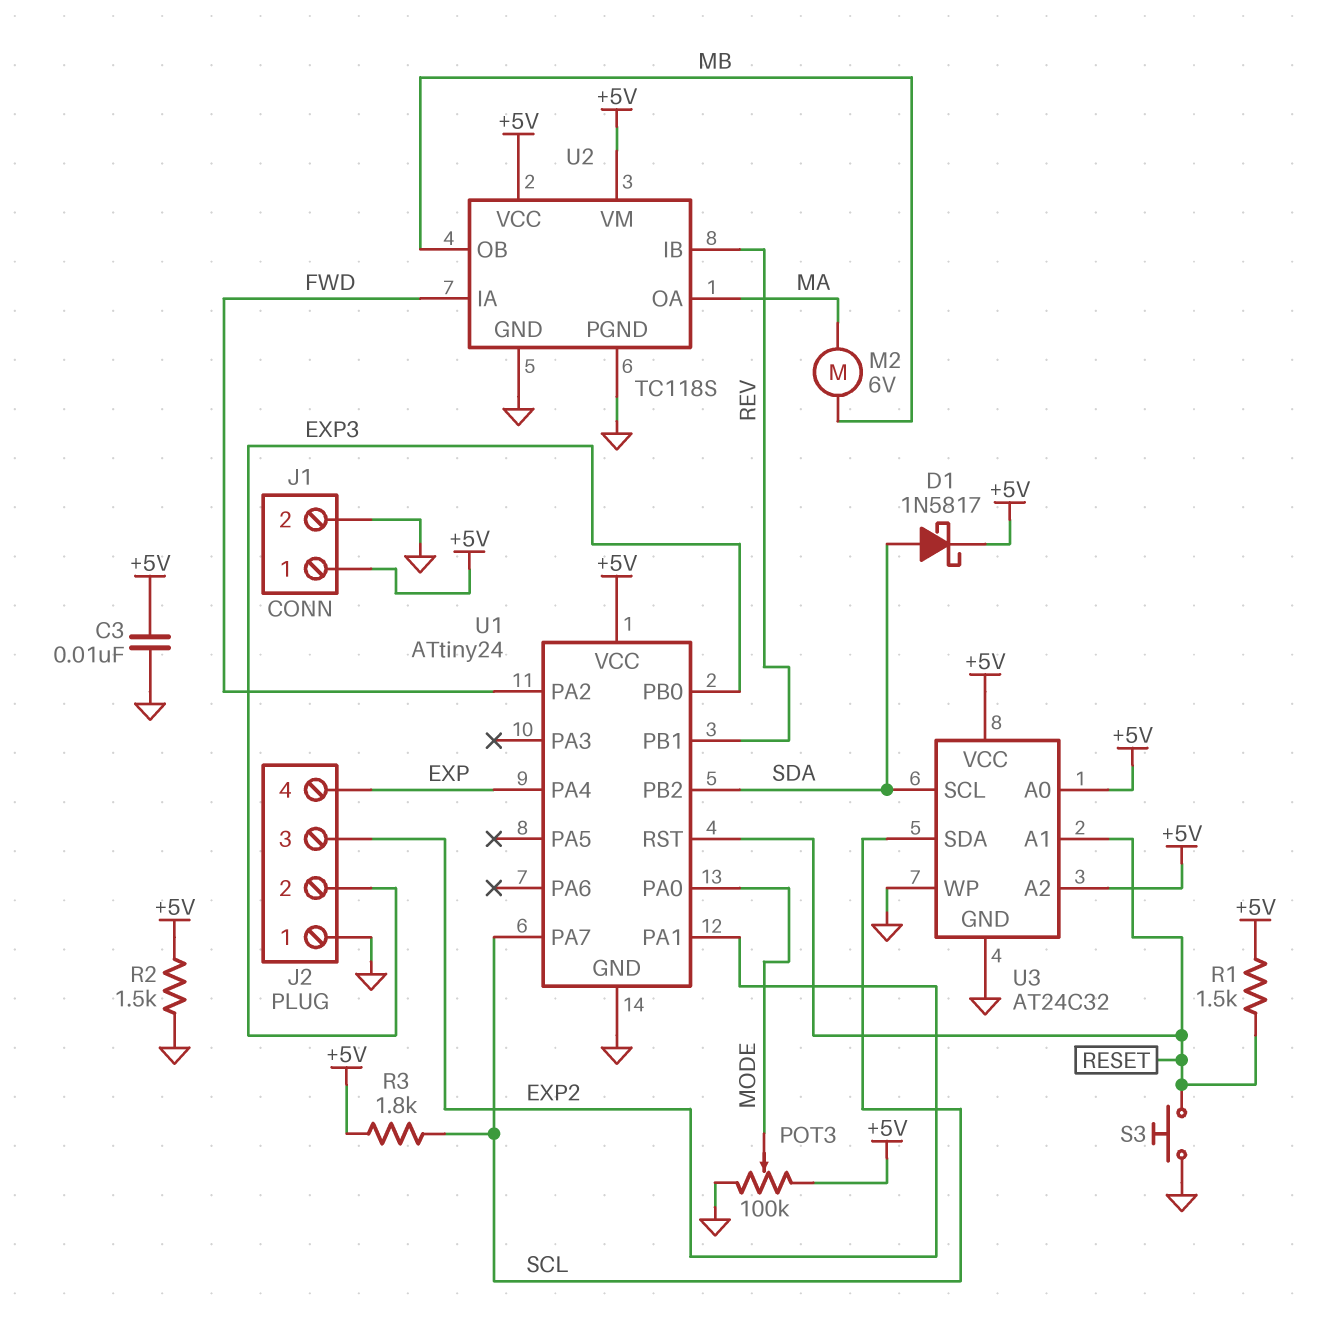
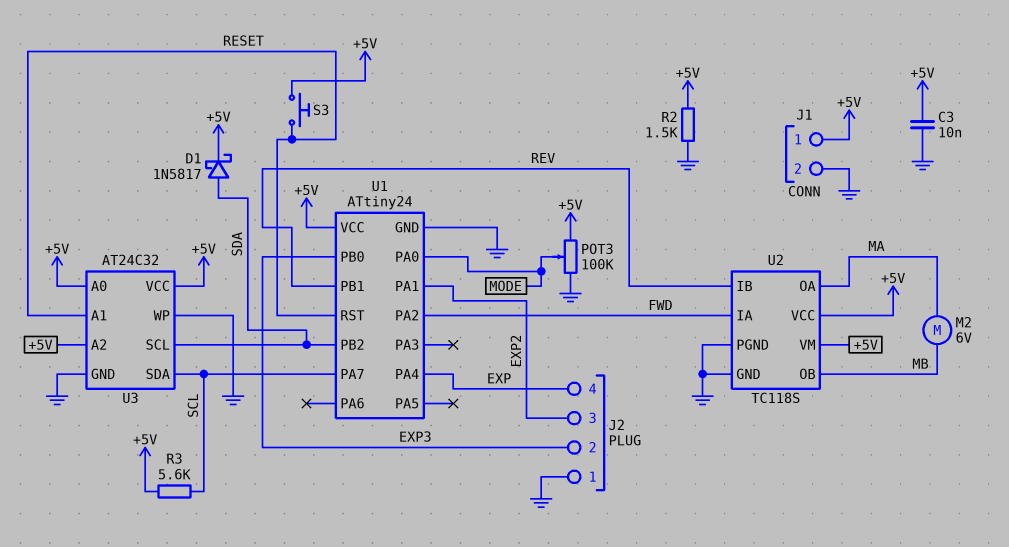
R1: 1.5k (+5V, RESET) -> none
R3: 1.8k (+5V, SCL) -> 5.6k (+5V, SCL)
S3: button (GND, RESET) -> button (+5V, RESET)

